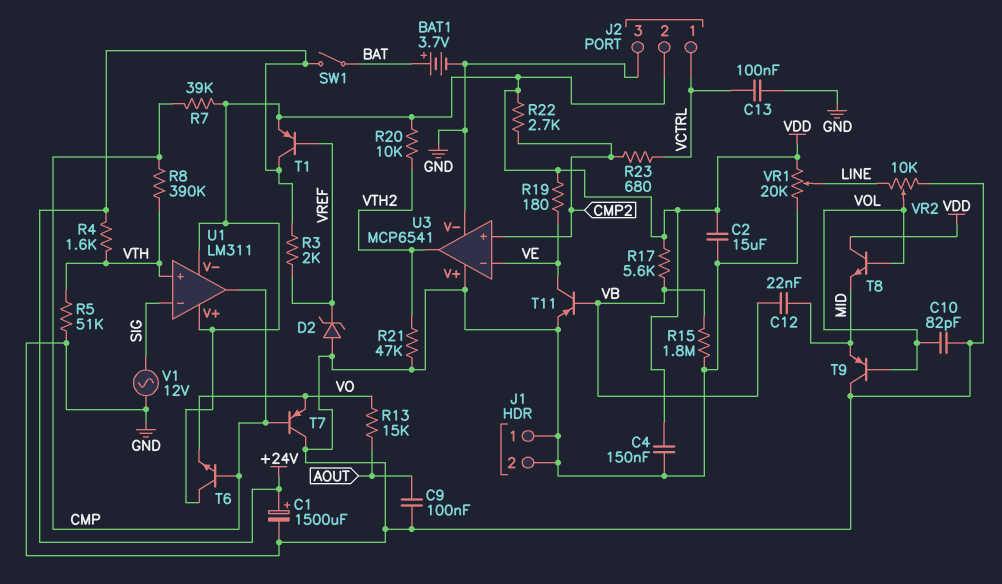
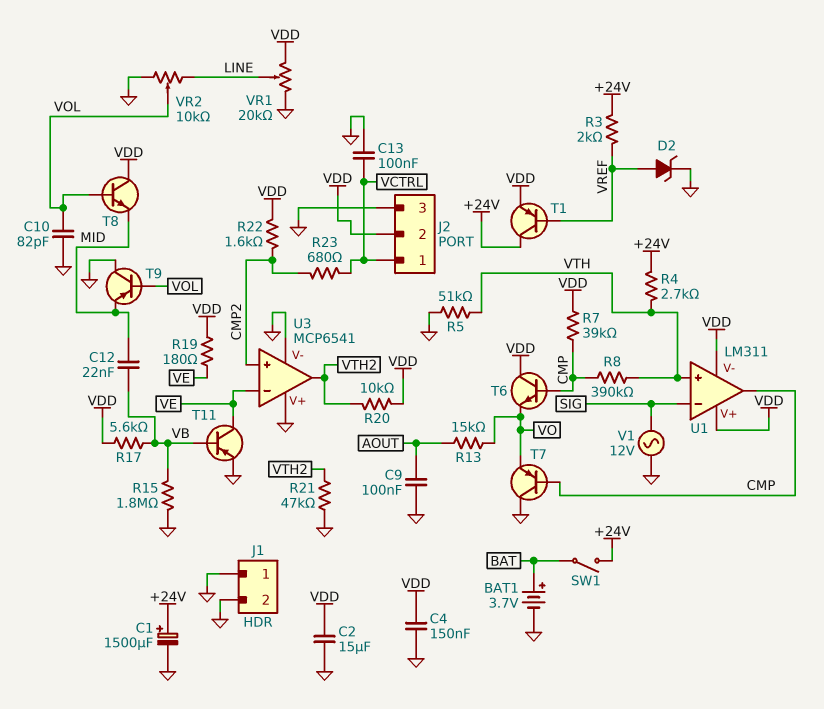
D2: zener (A GND, K VREF) -> zener (A VREF, K GND)
R4: 1.6k (+24V, VTH) -> 2.7k (+24V, VTH)
R22: 2.7k (CMP2, VDD) -> 1.6k (CMP2, VDD)

